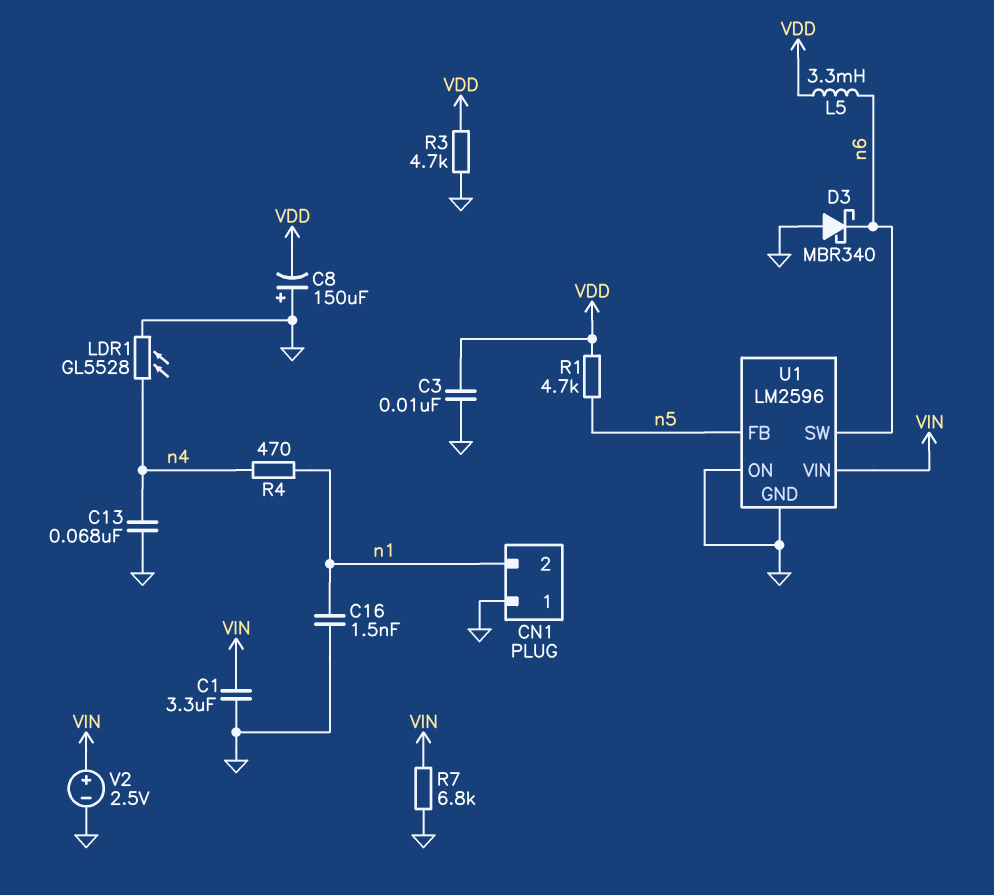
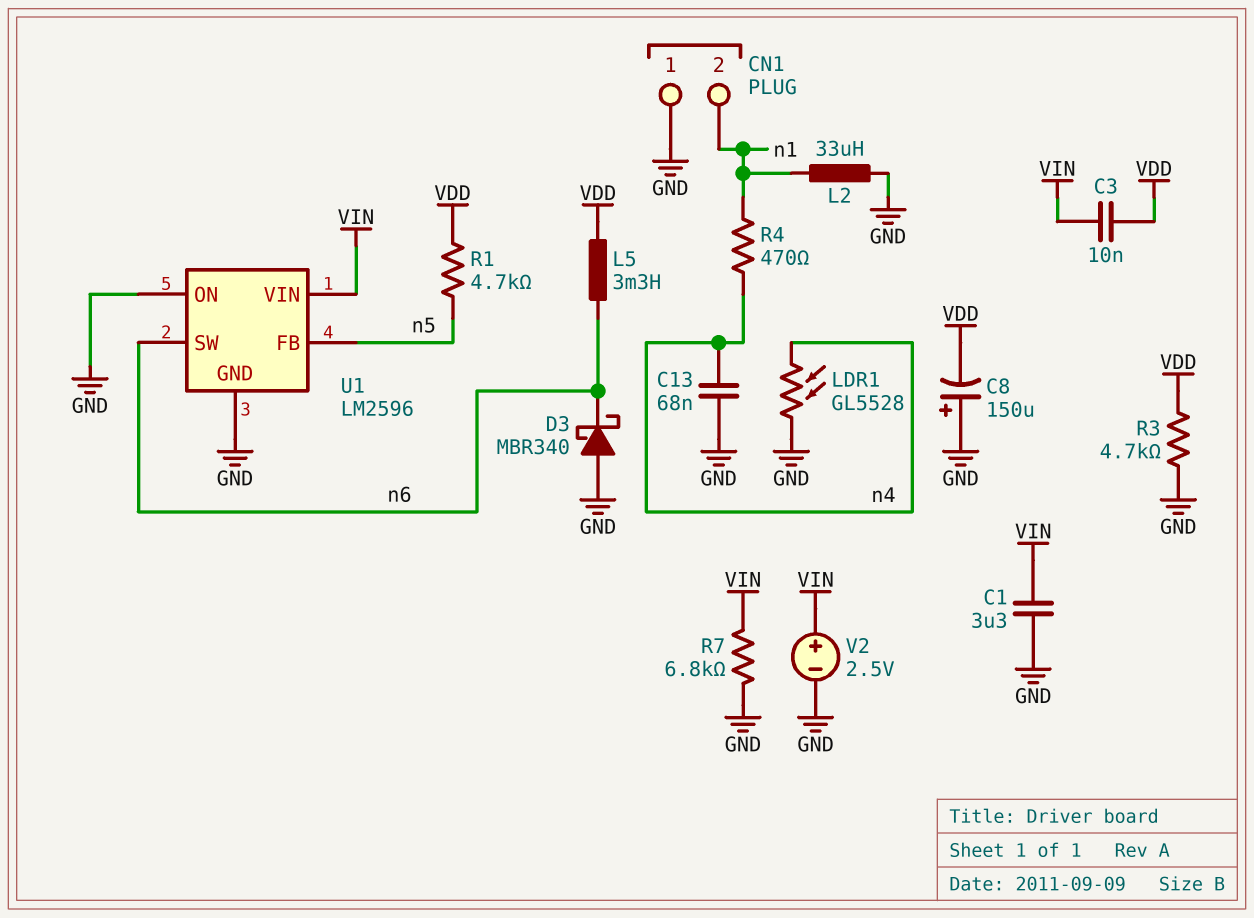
C3: 10nF (GND, VDD) -> 10nF (VDD, VIN)
C16: 1.5nF (GND, n1) -> none
L2: none -> 33uH (GND, n1)

